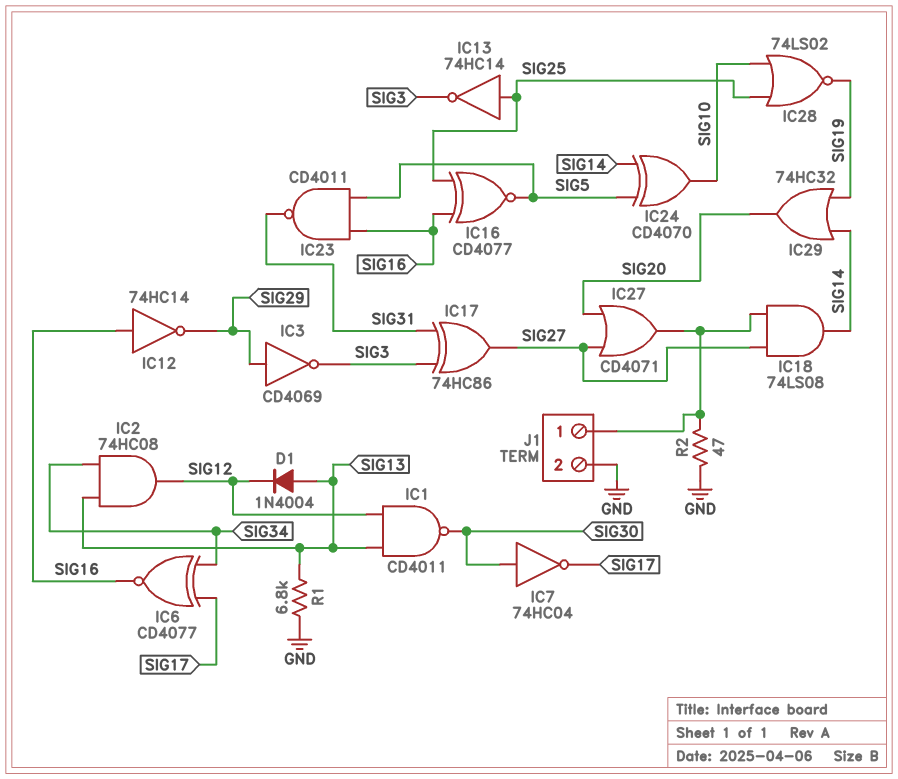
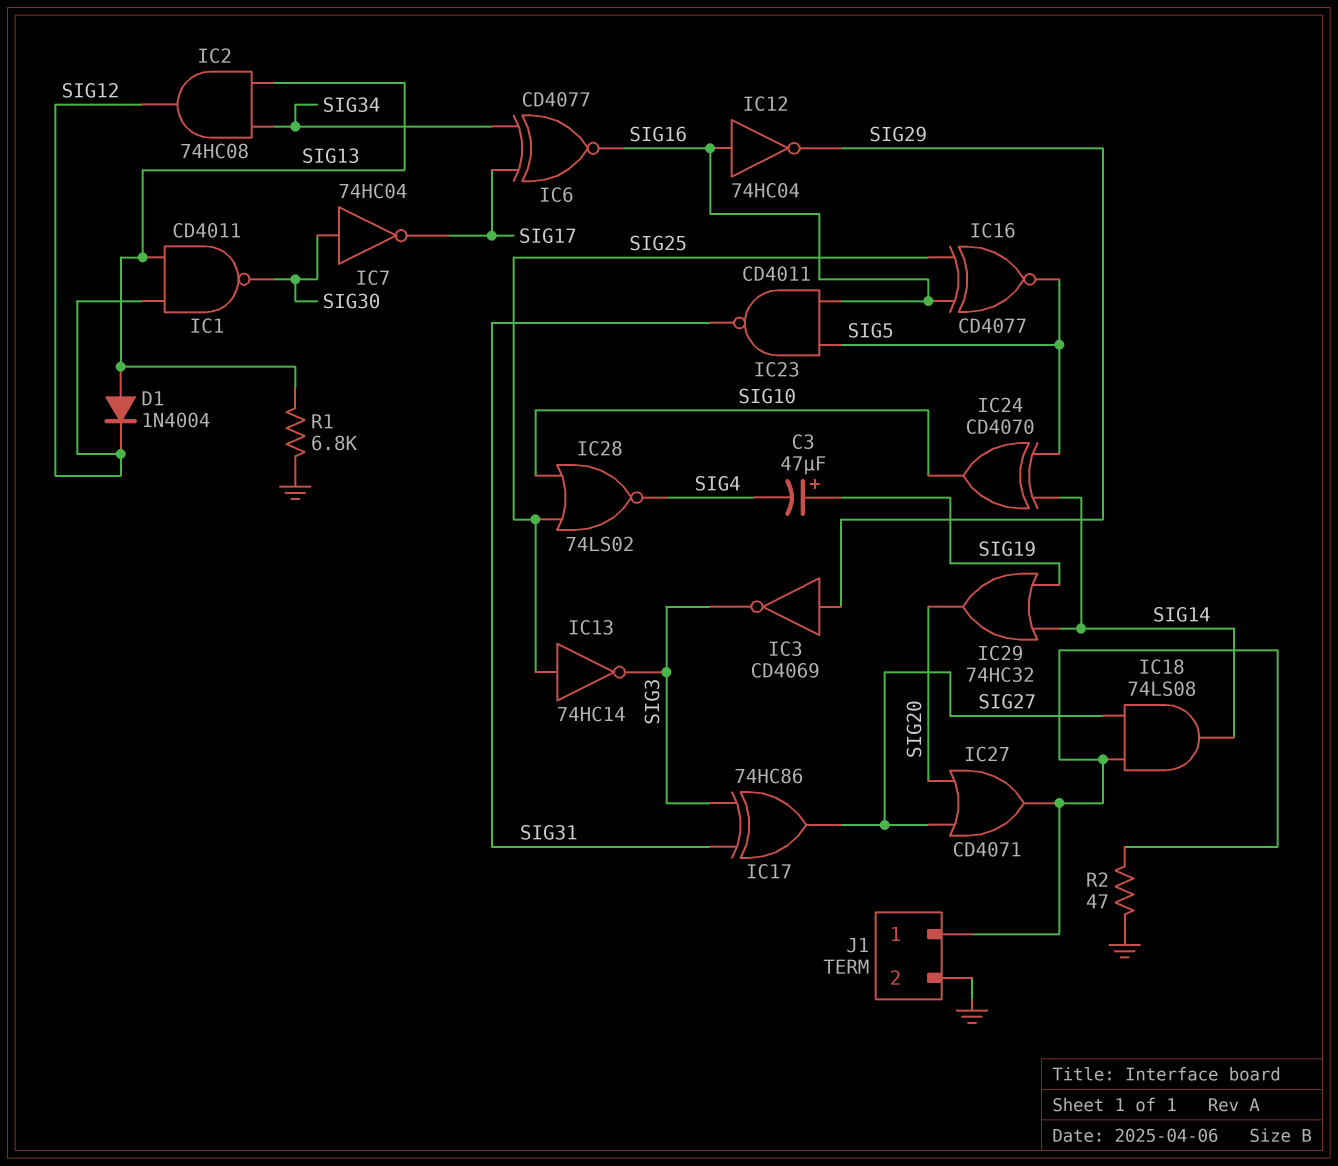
C3: none -> 47uF (plus SIG19, minus SIG4)
IC12: NOT 74HC14 (in SIG16, out SIG29) -> NOT 74HC04 (in SIG16, out SIG29)
IC28: NOR 74LS02 (in SIG10, in SIG25, out SIG19) -> NOR 74LS02 (in SIG10, in SIG25, out SIG4)

